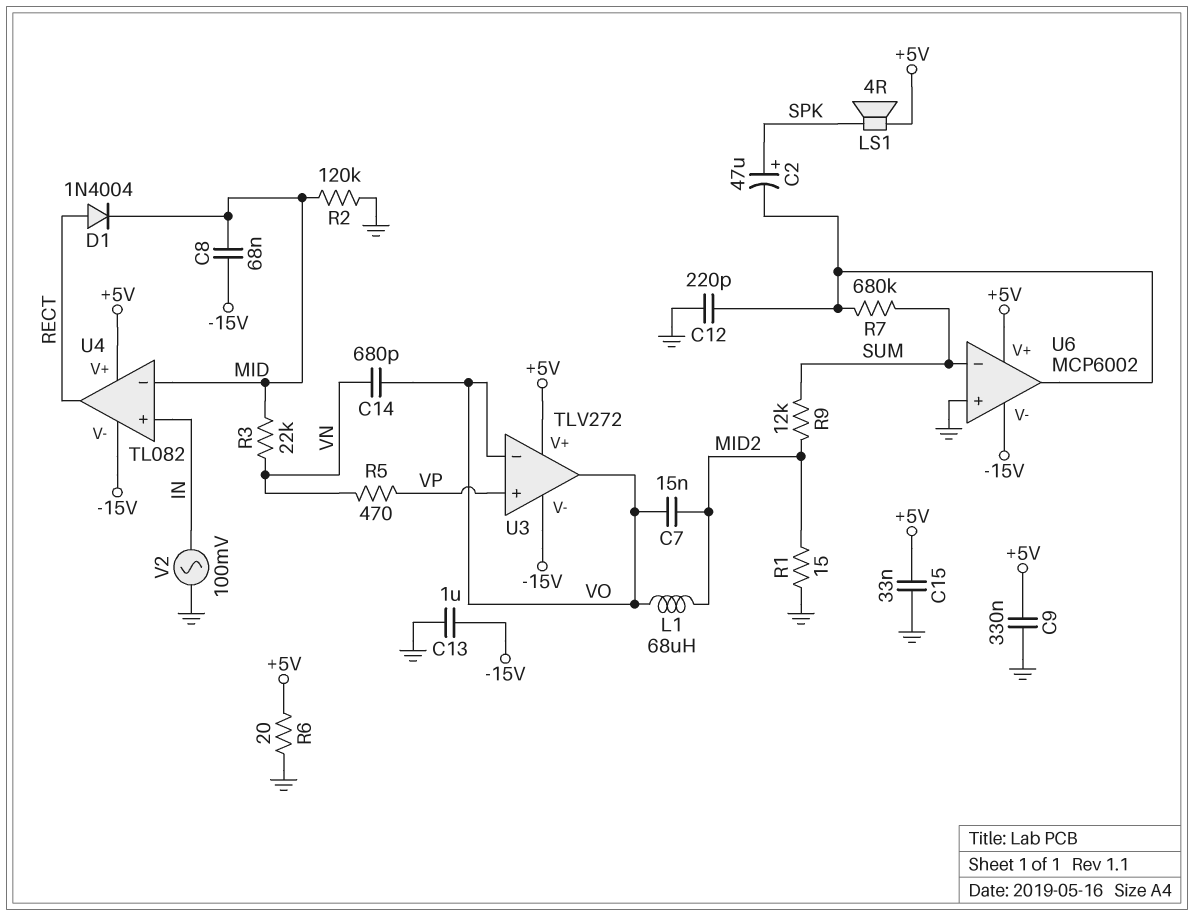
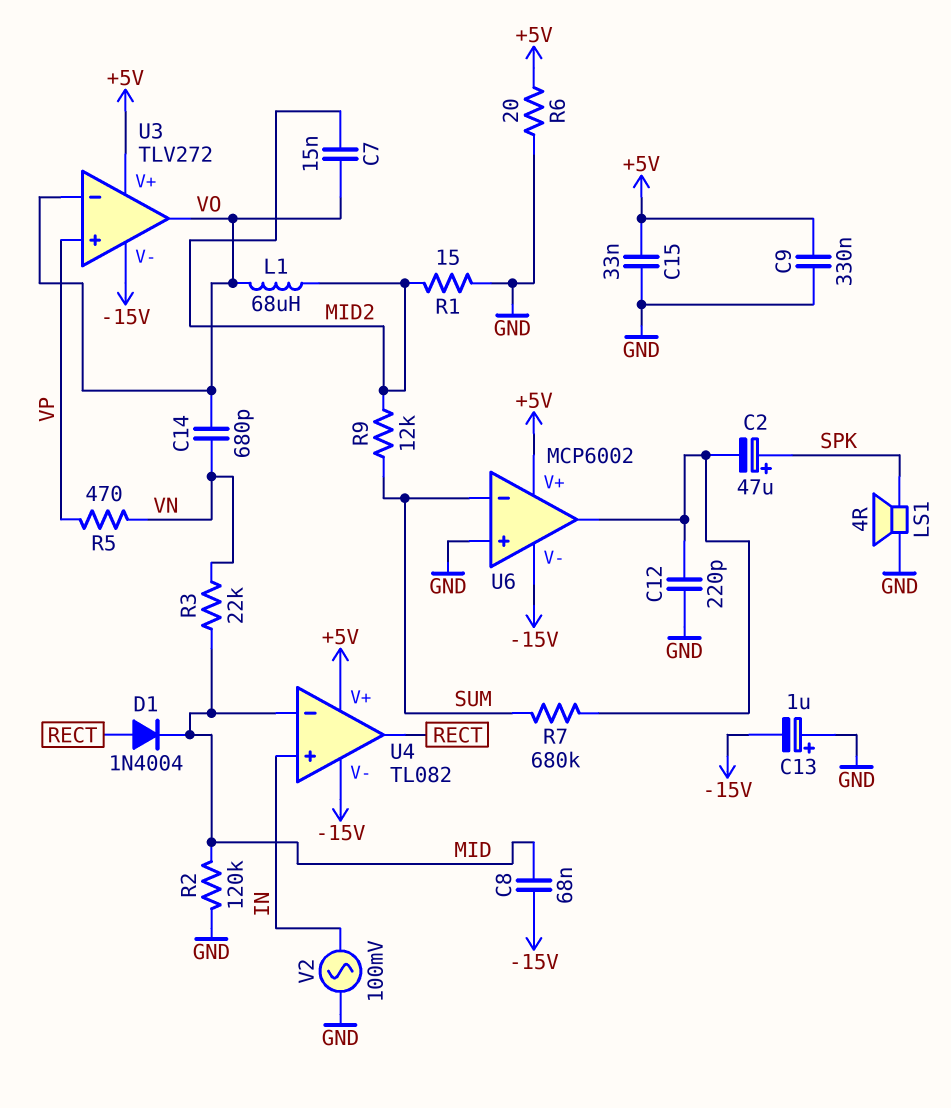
C13: 1uF (-15V, GND) -> 1uF (plus GND, minus -15V)
LS1: speaker 4R (+5V, SPK) -> speaker 4R (GND, SPK)

